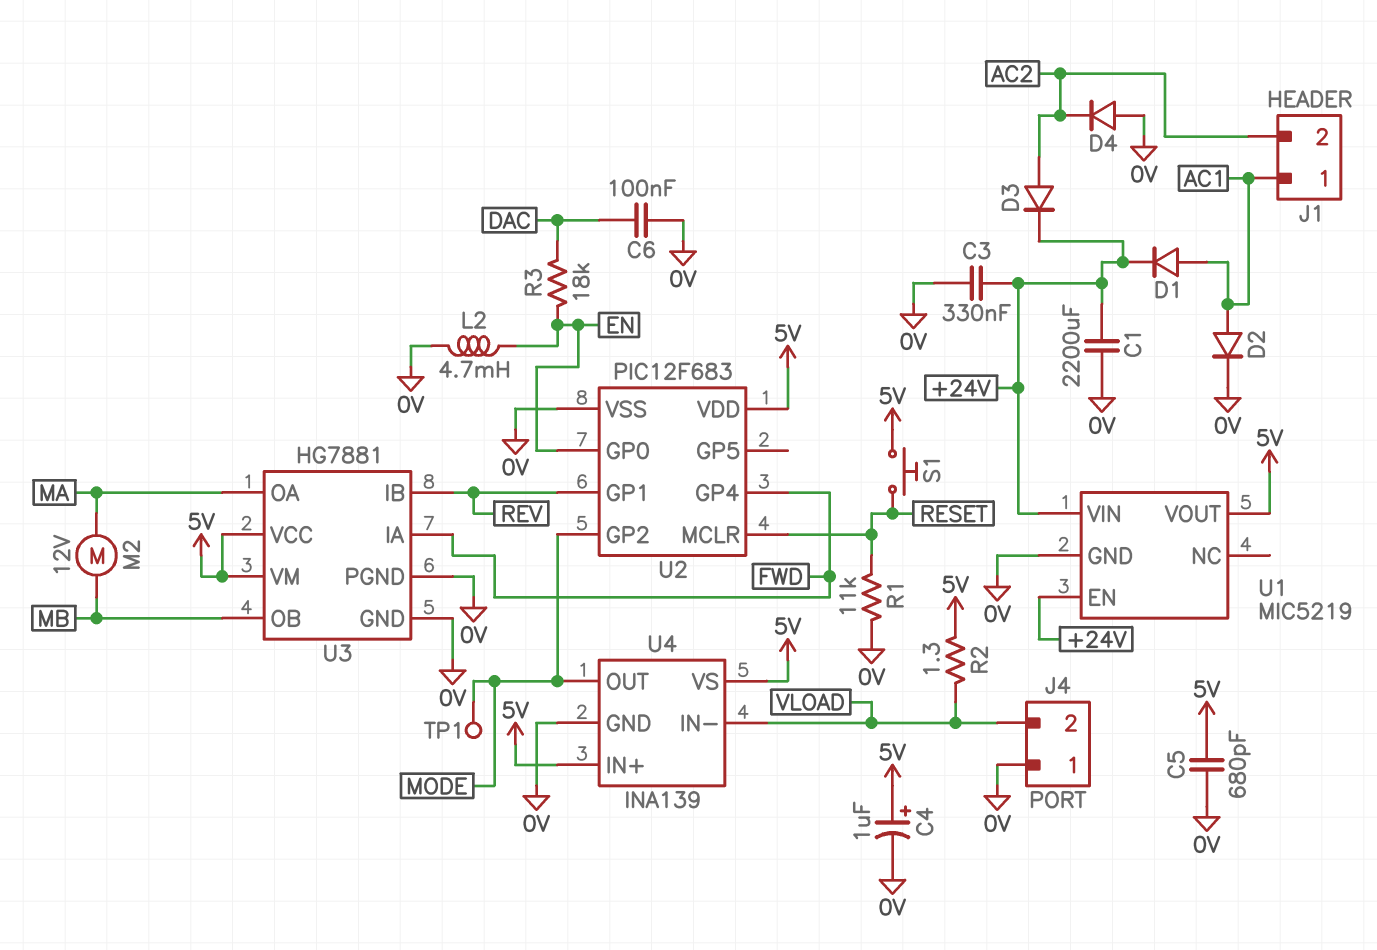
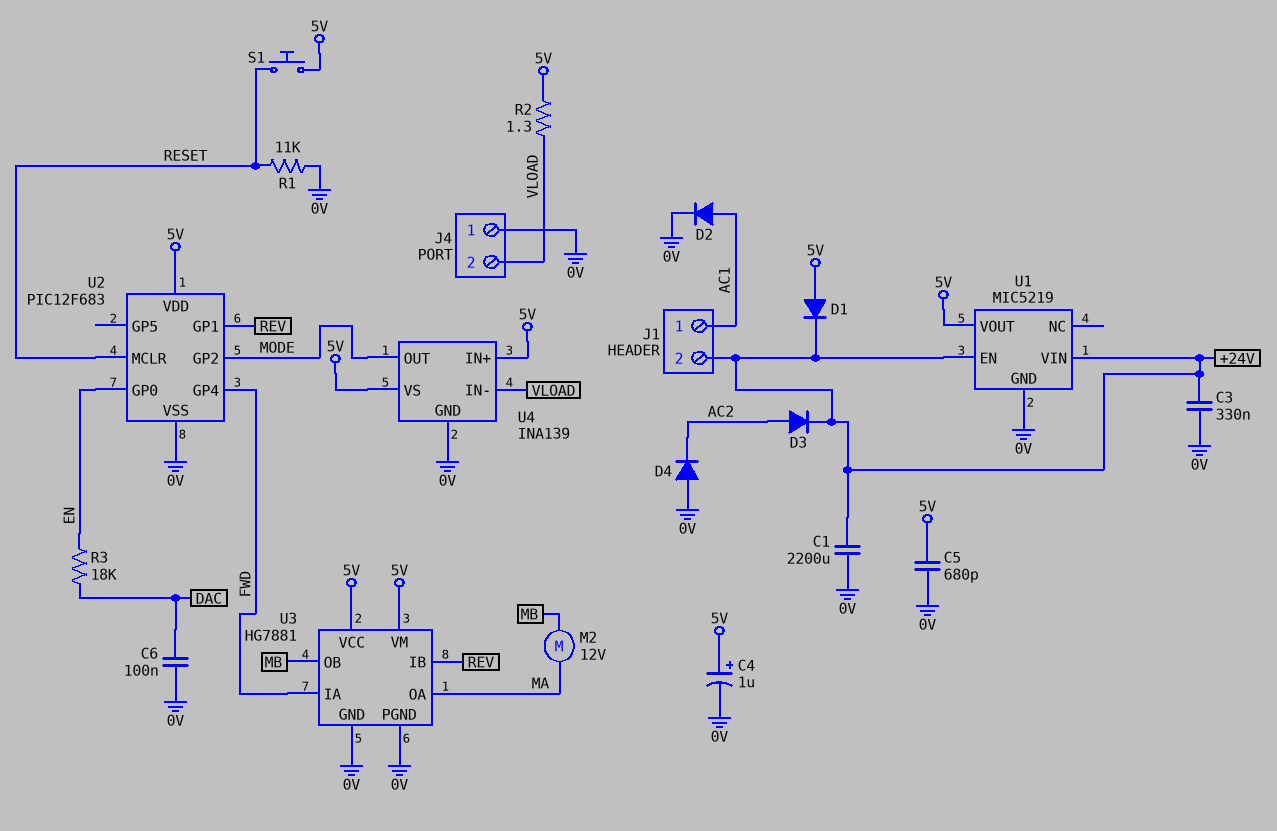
D1: diode (A AC1, K +24V) -> diode (A 5V, K +24V)
J1 pin 2: AC2 -> +24V
L2: 4.7mH (0V, EN) -> none
TP1: test point (MODE) -> none

